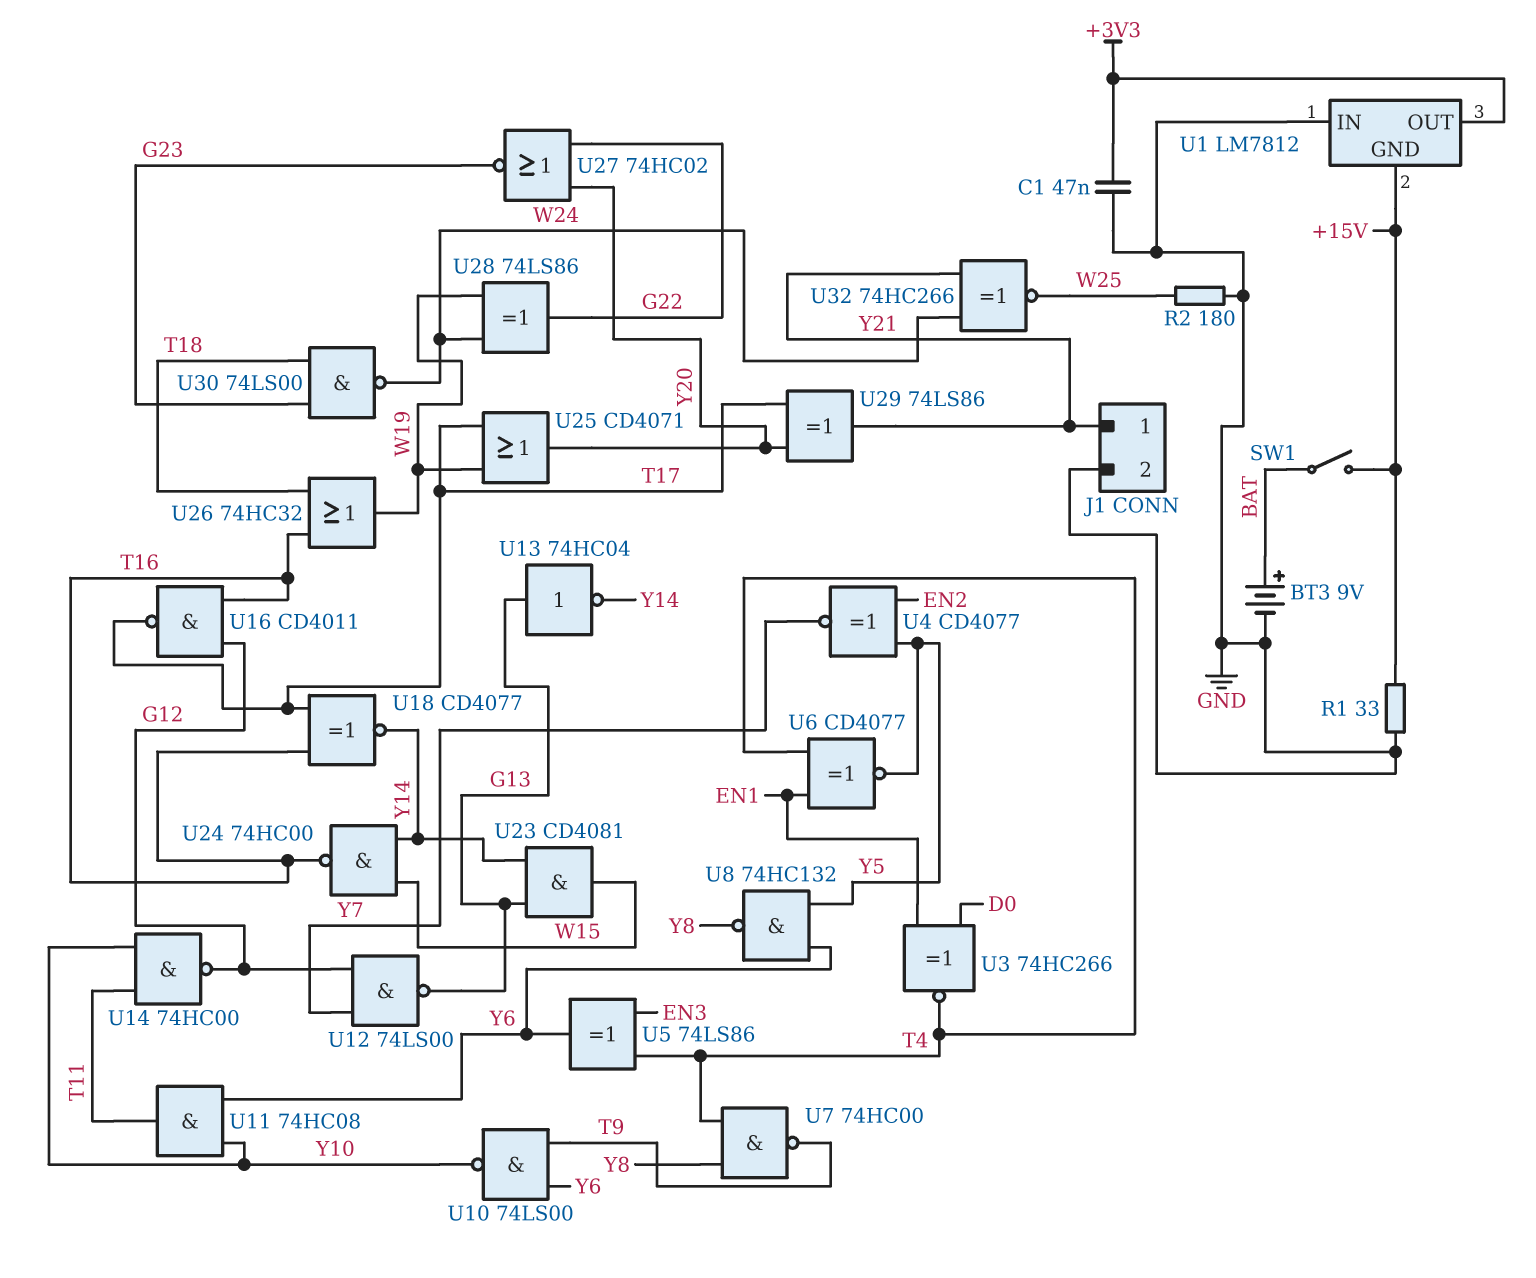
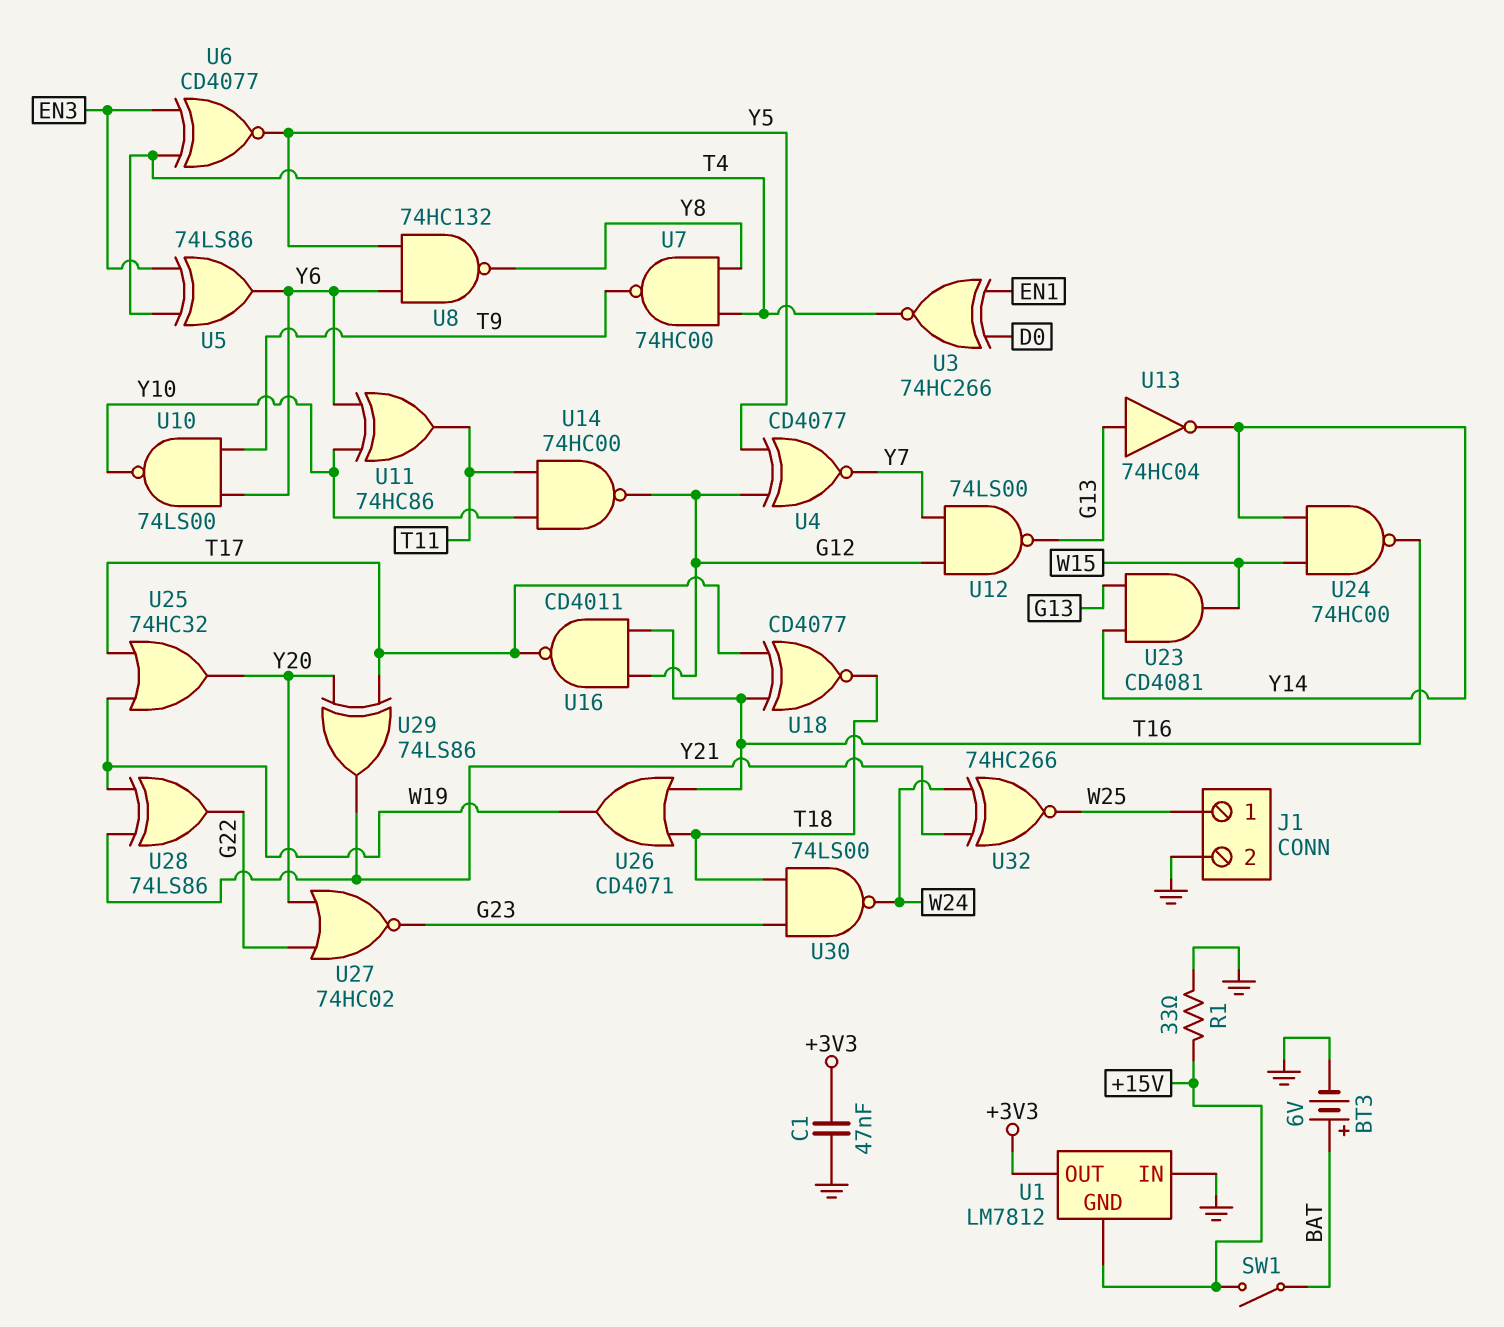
BT3: 9V (plus BAT, minus GND) -> 6V (plus BAT, minus GND)
J1 pin 1: Y21 -> W25
R2: 180 (GND, W25) -> none
U4: XNOR CD4077 (in EN2, in Y5, out Y7) -> XNOR CD4077 (in G12, in Y5, out Y7)
U6: XNOR CD4077 (in EN1, in T4, out Y5) -> XNOR CD4077 (in EN3, in T4, out Y5)
U11: AND 74HC08 (in Y6, in Y10, out T11) -> XOR 74HC86 (in Y6, in Y10, out T11)
U18: XNOR CD4077 (in T16, in T17, out Y14) -> XNOR CD4077 (in T16, in T17, out T18)
U25: OR CD4071 (in T17, in W19, out Y20) -> OR 74HC32 (in T17, in W19, out Y20)
U26: OR 74HC32 (in T16, in T18, out W19) -> OR CD4071 (in T16, in T18, out W19)
U28: XOR 74LS86 (in W19, in W24, out G22) -> XOR 74LS86 (in W19, in Y21, out G22)

